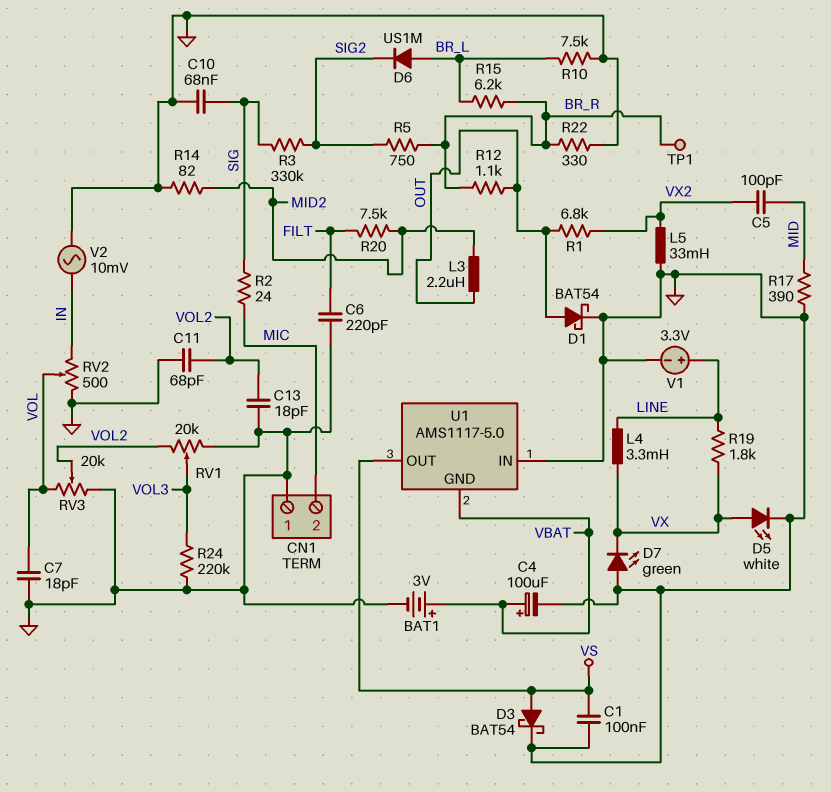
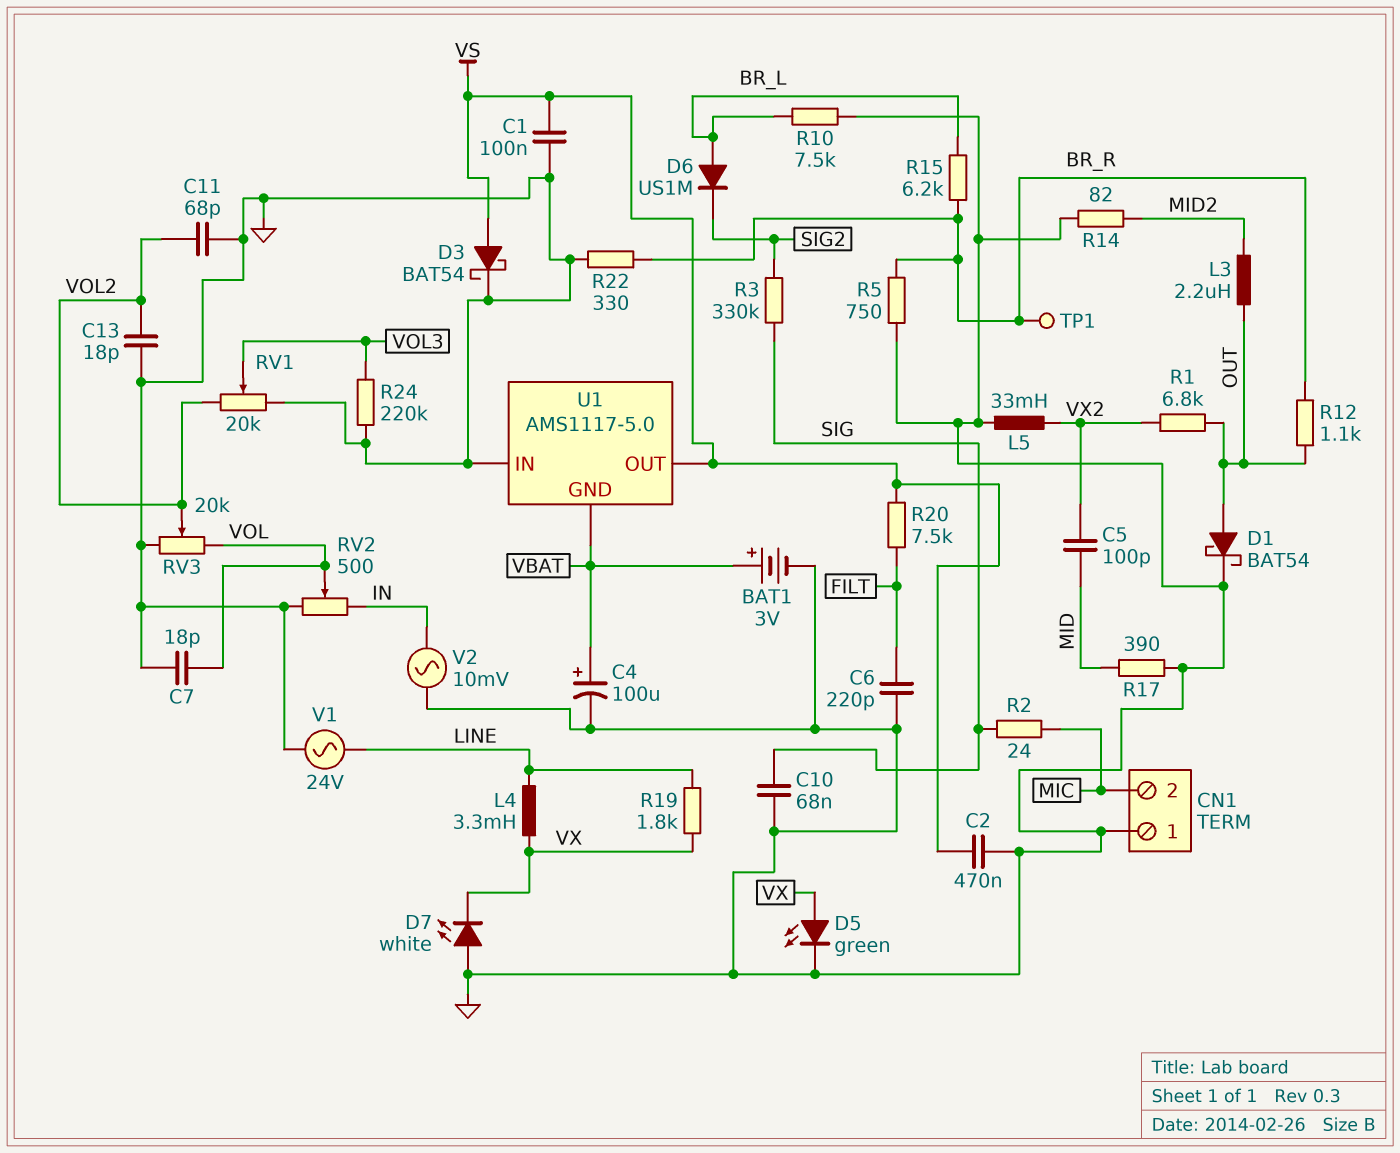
C2: none -> 470nF (GND, VS)
D5: LED white (A VX, K GND) -> LED green (A VX, K GND)
D7: LED green (A GND, K VX) -> LED white (A GND, K VX)
R5: 750 (BR_R, SIG2) -> 750 (BR_R, GND)
R20: 7.5k (FILT, MID2) -> 7.5k (FILT, VS)
V1: 3.3V (plus LINE, minus GND) -> AC 24V (GND, LINE)

